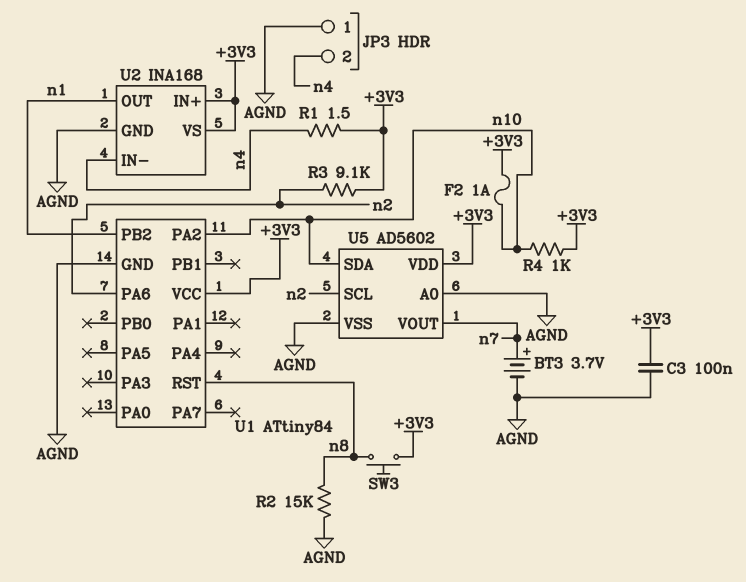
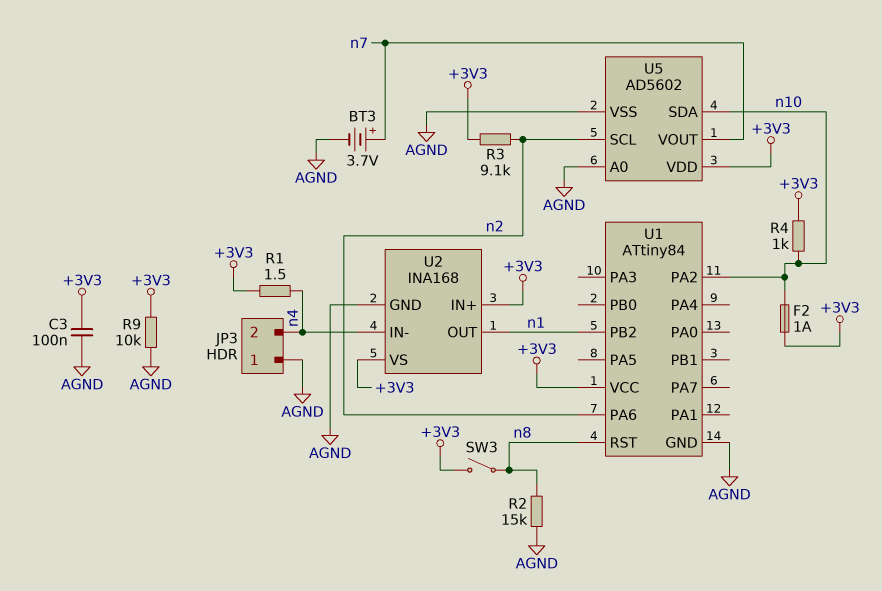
R9: none -> 10k (+3V3, AGND)
SW3: button (+3V3, n8) -> switch (+3V3, n8)

